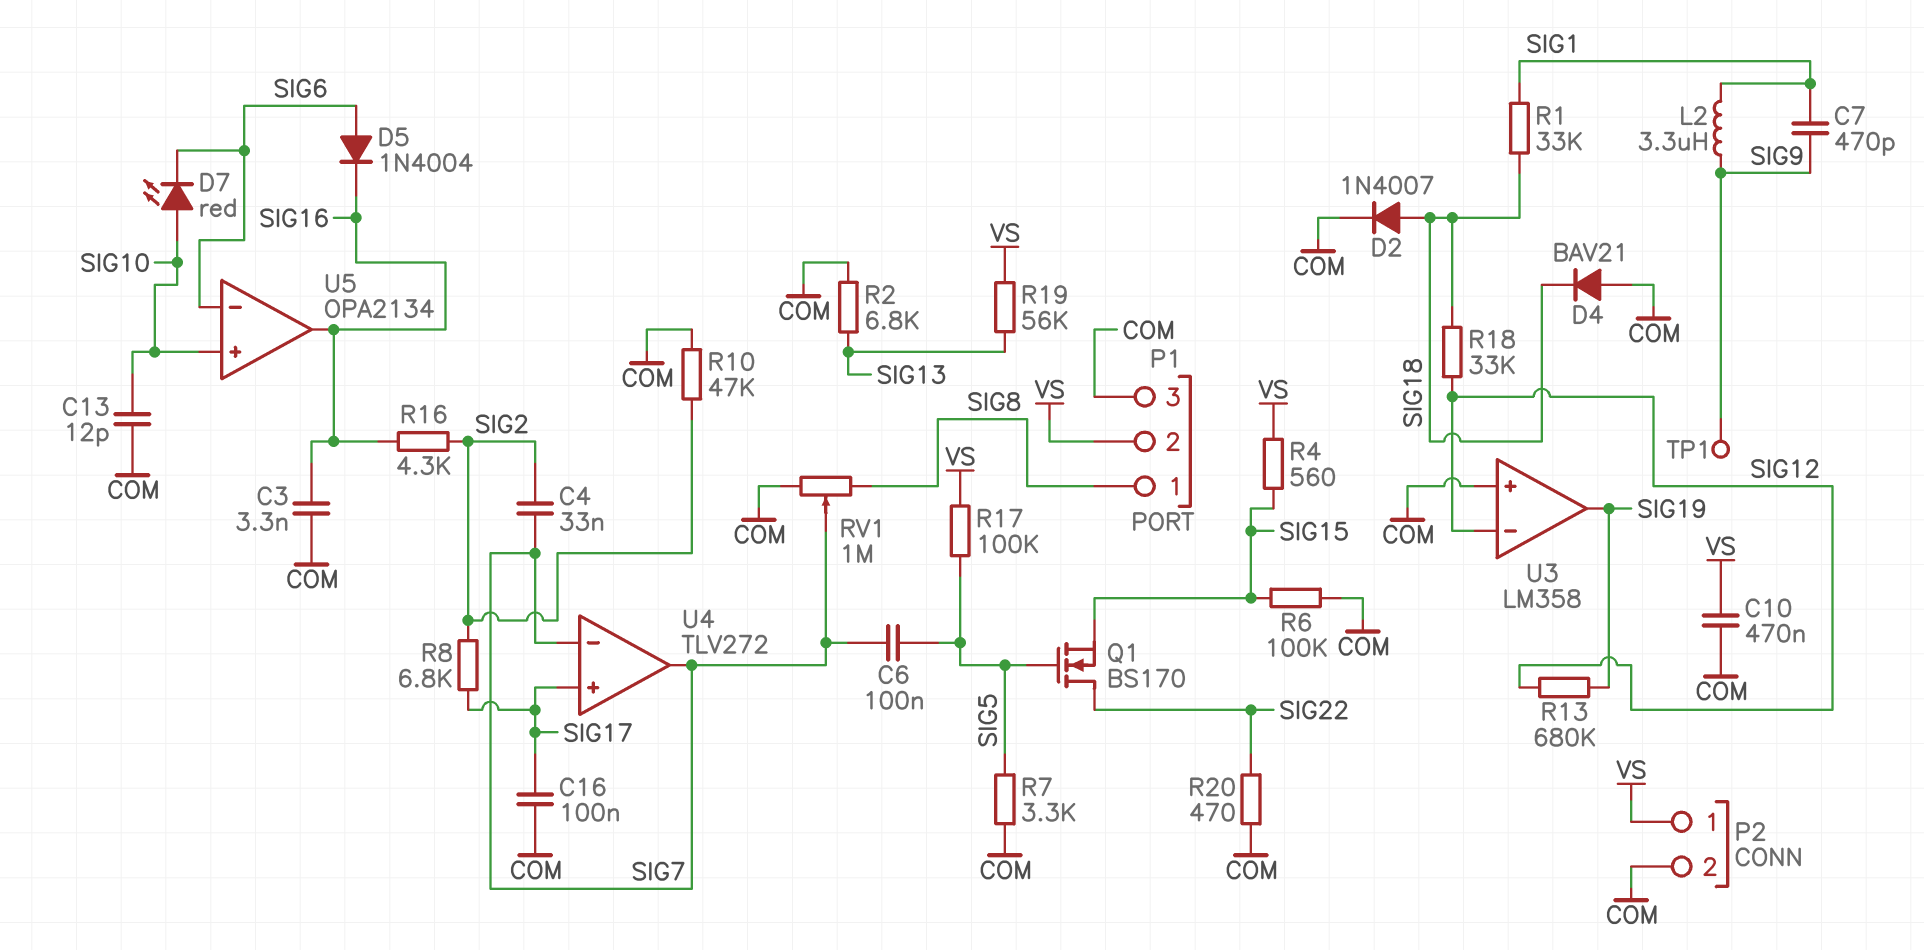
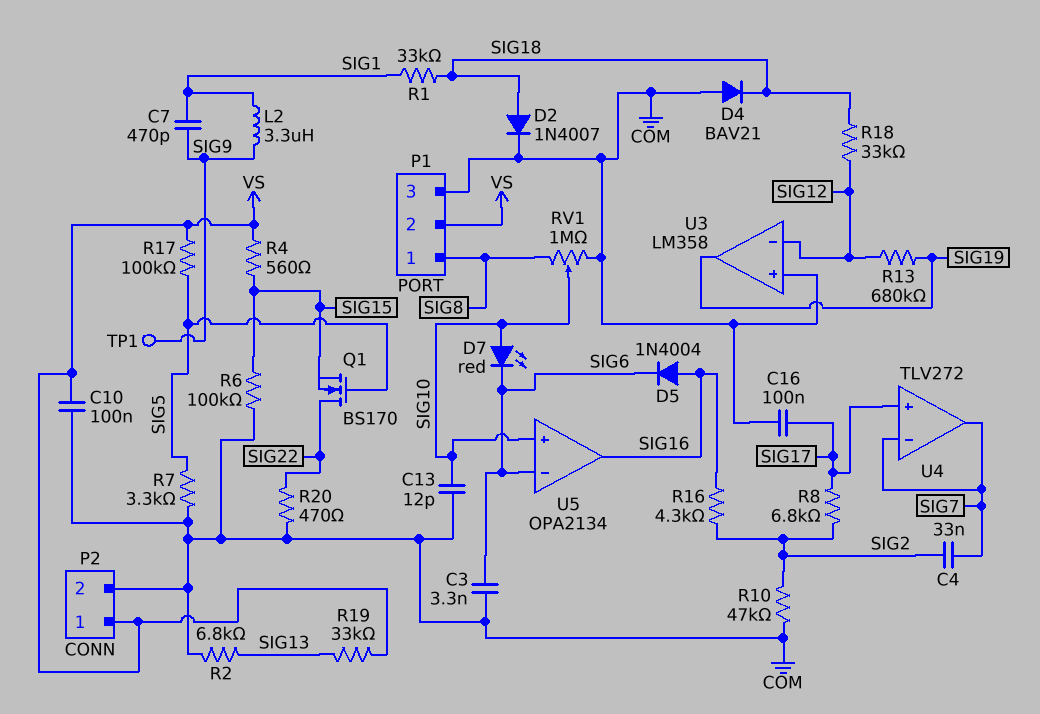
C3: 3.3nF (COM, SIG16) -> 3.3nF (COM, SIG6)
C6: 100nF (SIG5, SIG7) -> none
C10: 470nF (COM, VS) -> 100nF (COM, VS)
D5: diode 1N4004 (A SIG6, K SIG16) -> diode 1N4004 (A SIG16, K SIG6)
R19: 56k (SIG13, VS) -> 33k (SIG13, VS)
RV1: 1M (COM, SIG8, wiper SIG7) -> 1M (COM, SIG8, wiper SIG10)

